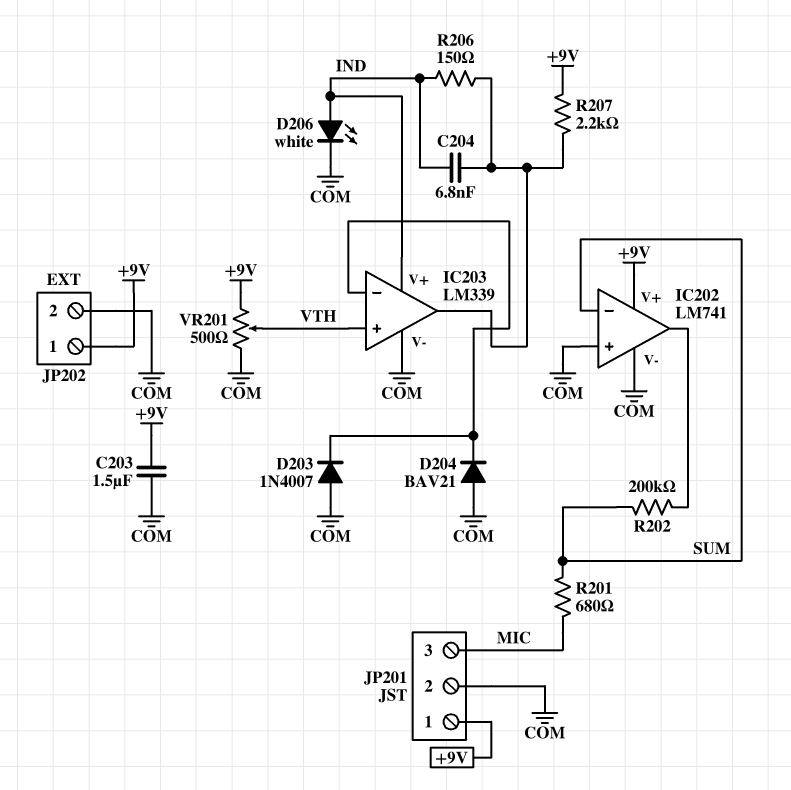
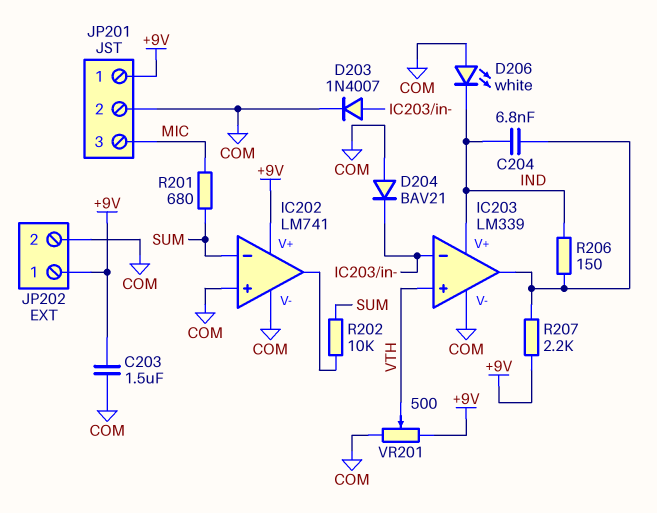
D203: diode 1N4007 (A COM, K IC203/in-) -> diode 1N4007 (A IC203/in-, K COM)
D206: LED white (A IND, K COM) -> LED white (A COM, K IND)
R202: 200k (IC202/out, SUM) -> 10k (IC202/out, SUM)

